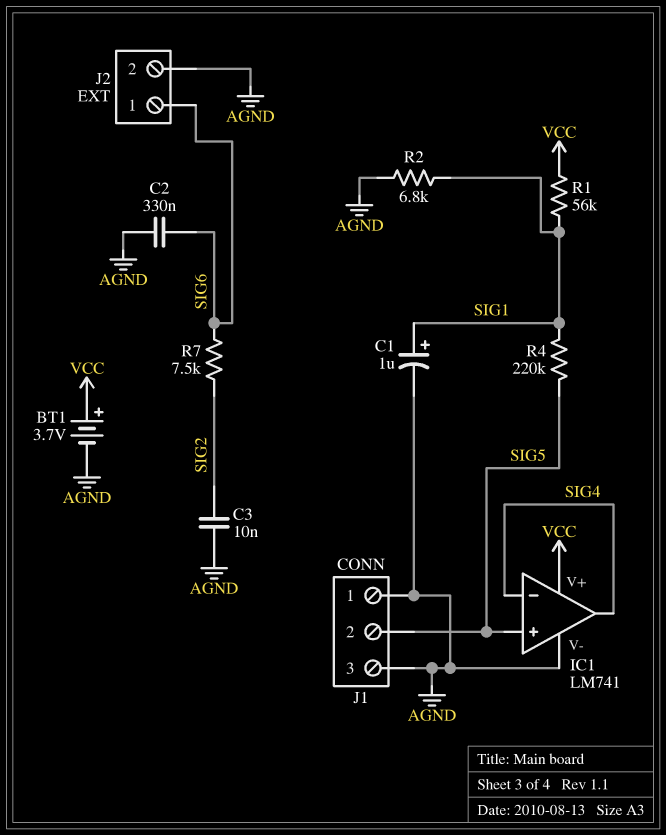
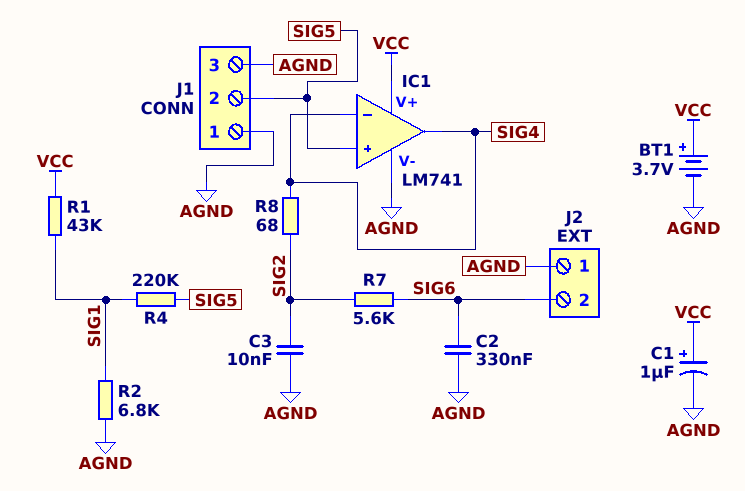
C1: 1uF (plus SIG1, minus AGND) -> 1uF (plus VCC, minus AGND)
J2 pin 1: SIG6 -> AGND
J2 pin 2: AGND -> SIG6
R1: 56k (SIG1, VCC) -> 43k (SIG1, VCC)
R7: 7.5k (SIG2, SIG6) -> 5.6k (SIG2, SIG6)
R8: none -> 68 (SIG2, SIG4)

